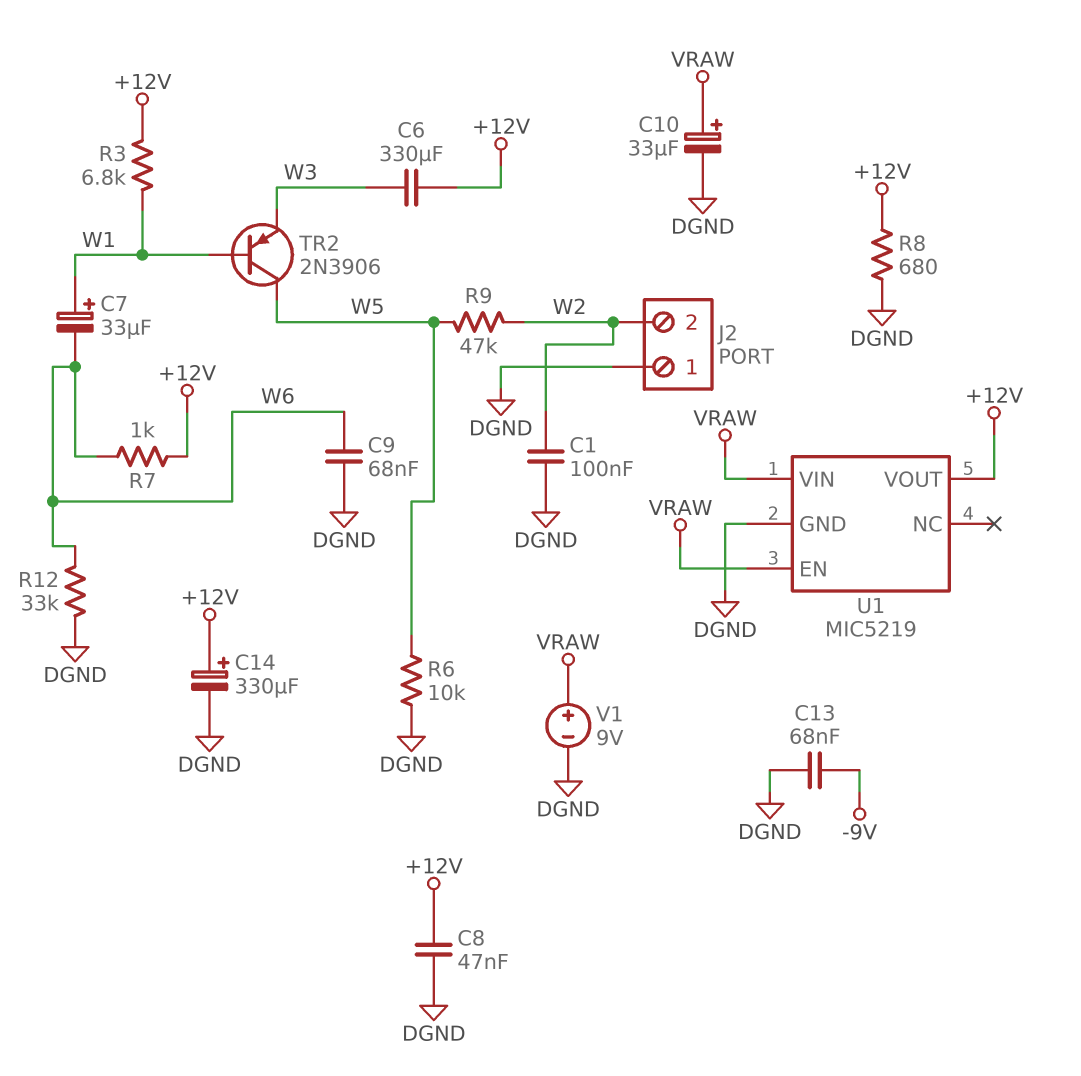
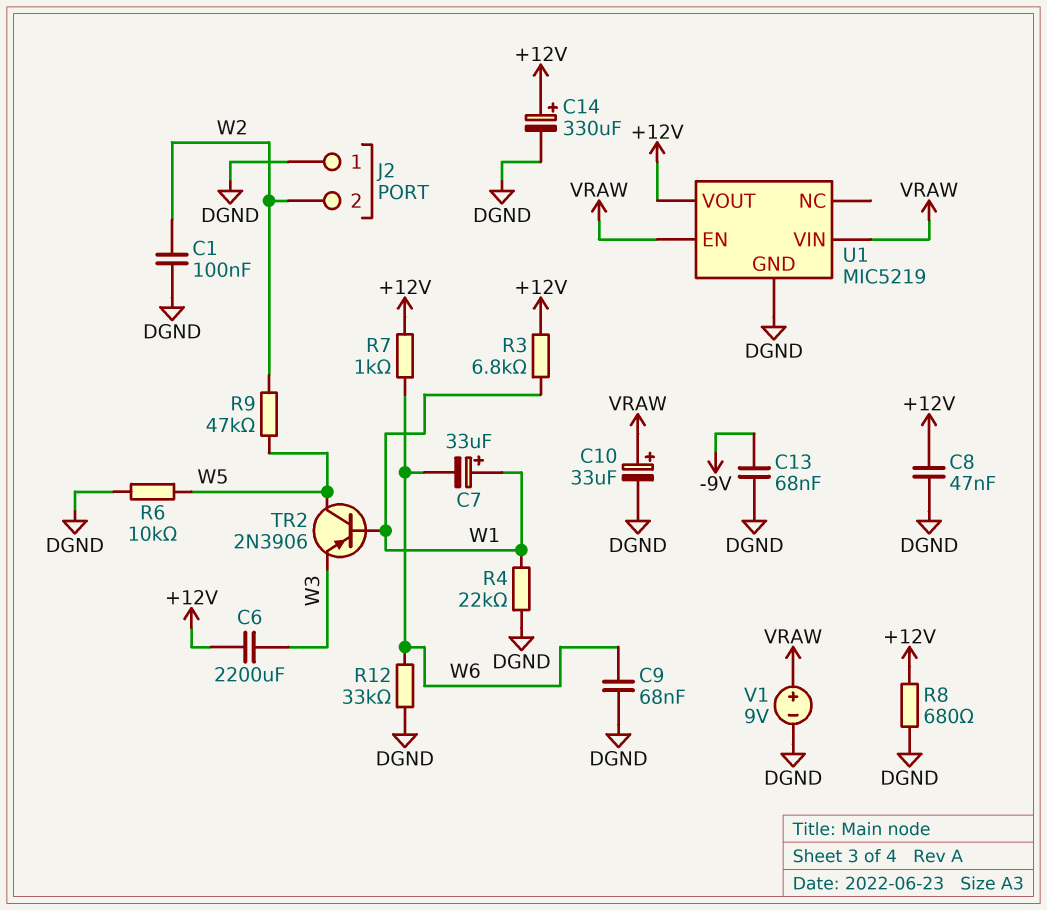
C6: 330uF (+12V, W3) -> 2200uF (+12V, W3)
R4: none -> 22k (DGND, W1)

